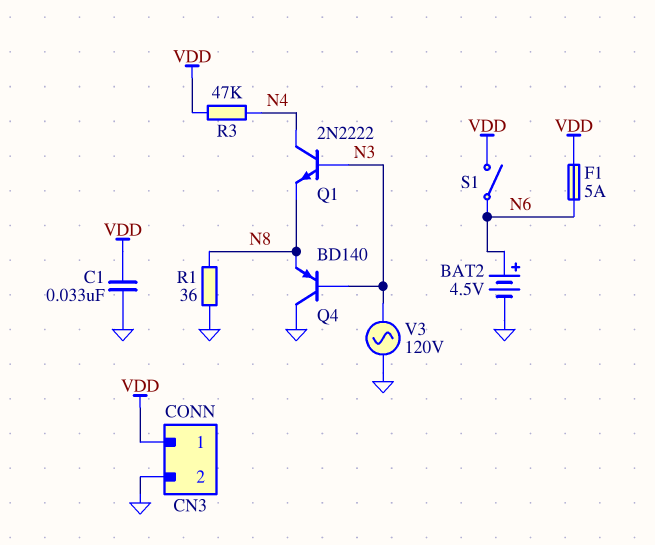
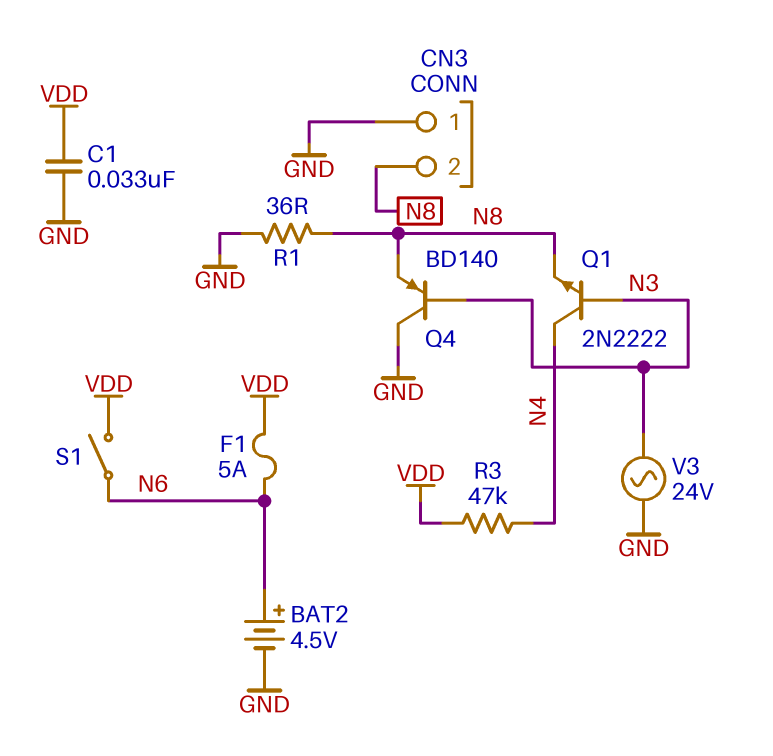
CN3 pin 1: VDD -> GND
CN3 pin 2: GND -> N8
V3: AC 120V (GND, N3) -> AC 24V (GND, N3)

